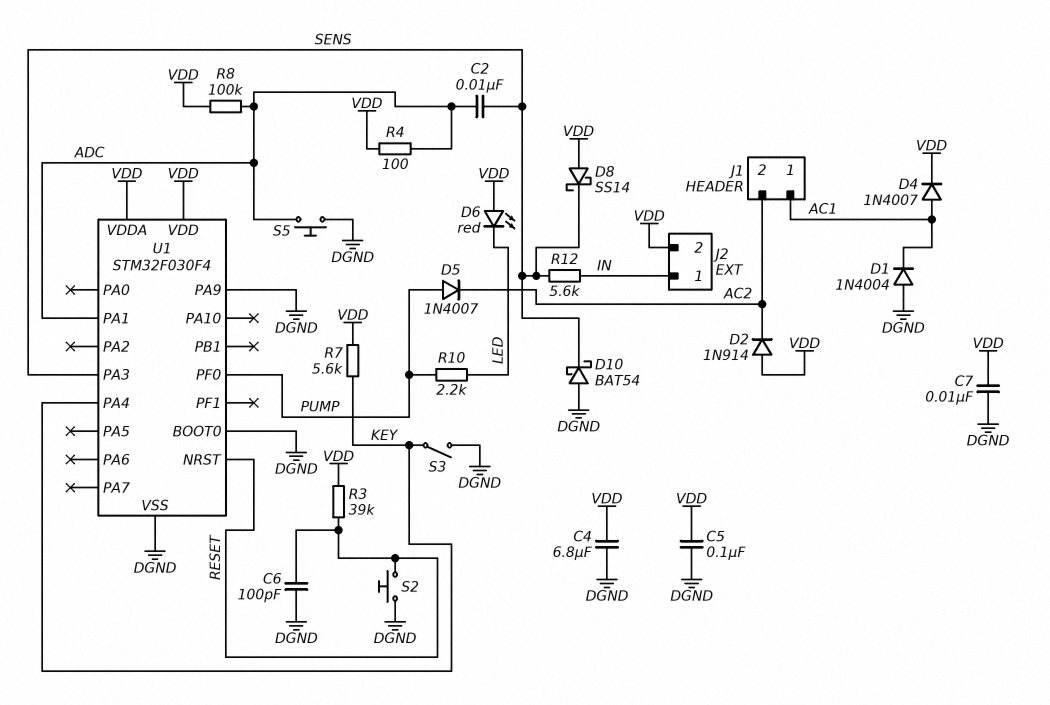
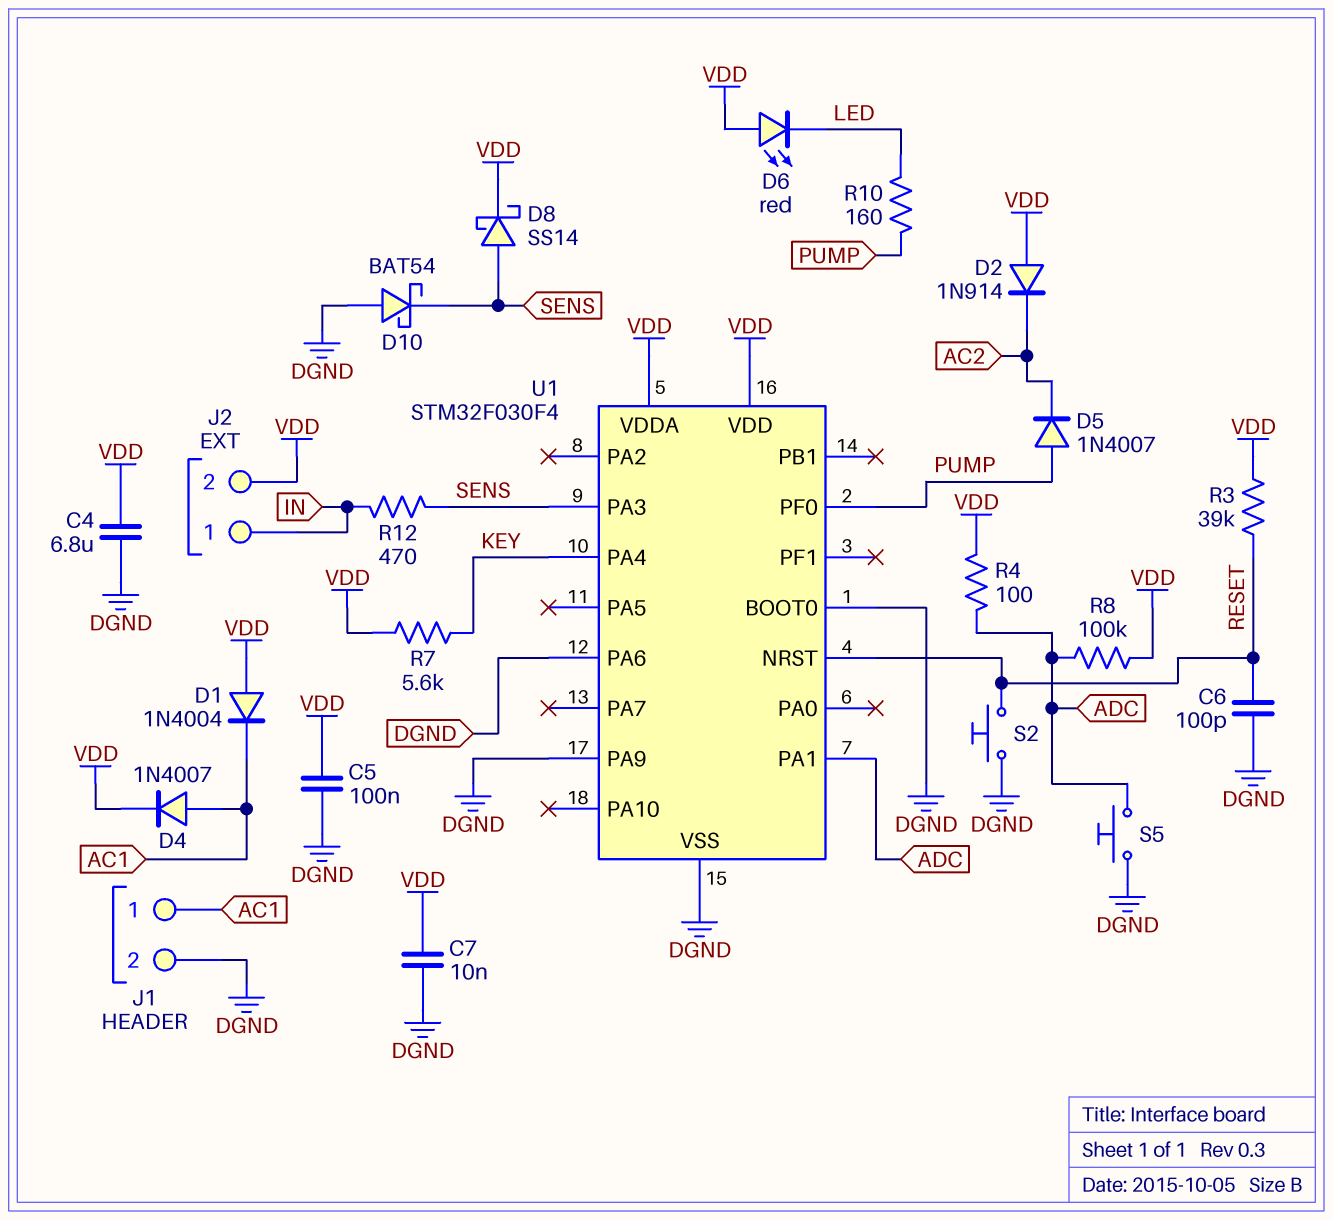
C2: 10nF (ADC, SENS) -> none
D1: diode 1N4004 (A DGND, K AC1) -> diode 1N4004 (A VDD, K AC1)
D8: schottky SS14 (A VDD, K SENS) -> schottky SS14 (A SENS, K VDD)
J1 pin 2: AC2 -> DGND
R10: 2.2k (LED, PUMP) -> 160 (LED, PUMP)
R12: 5.6k (IN, SENS) -> 470 (IN, SENS)
S3: switch (DGND, KEY) -> none
U1 pin PA6: none -> DGND

